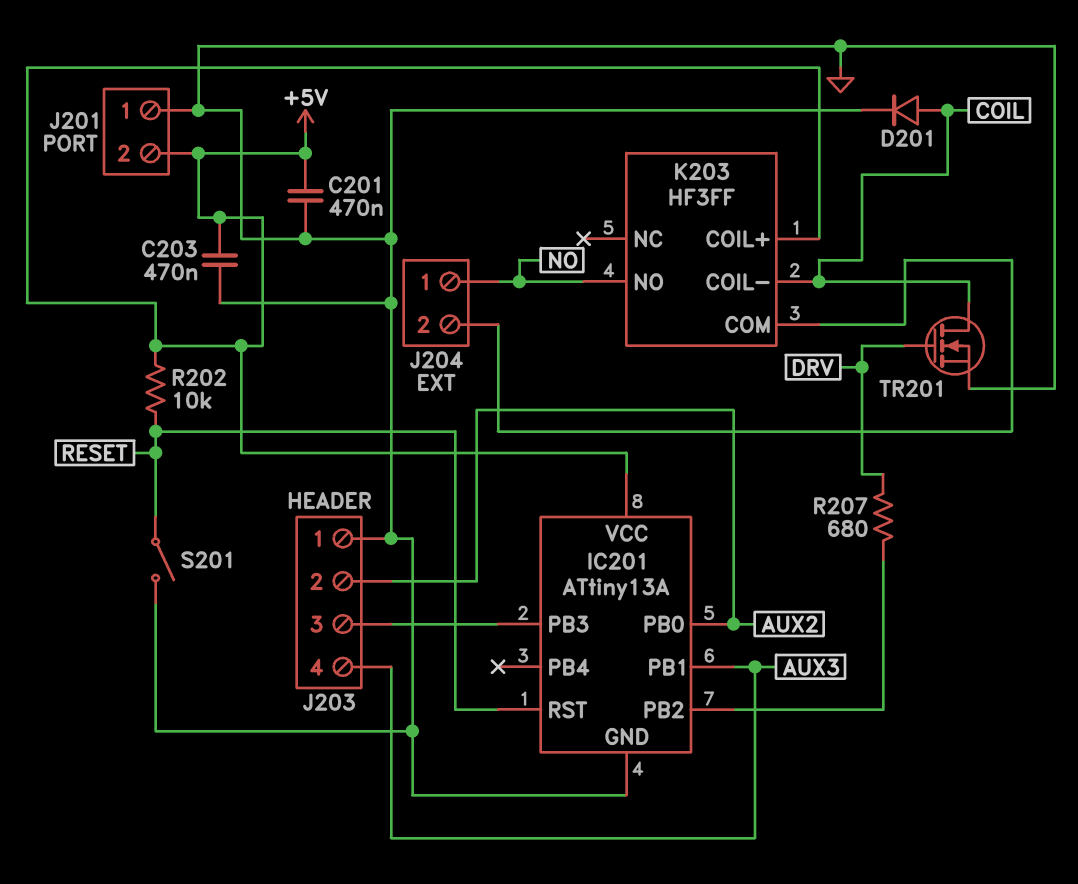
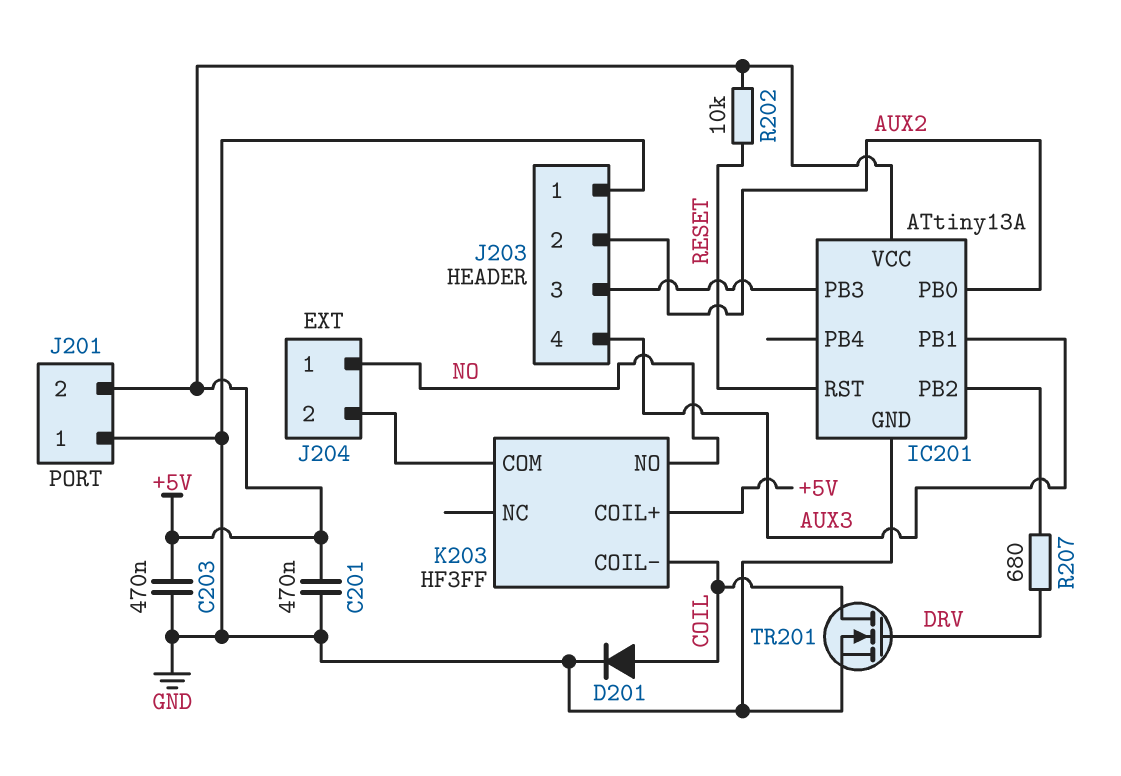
S201: switch (GND, RESET) -> none

